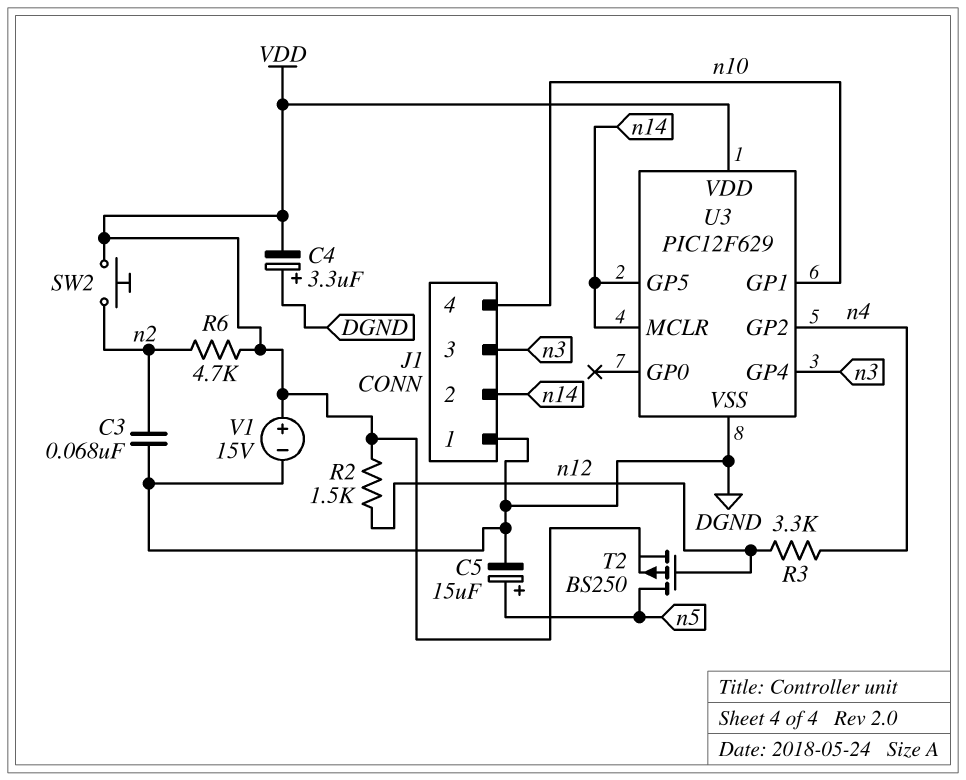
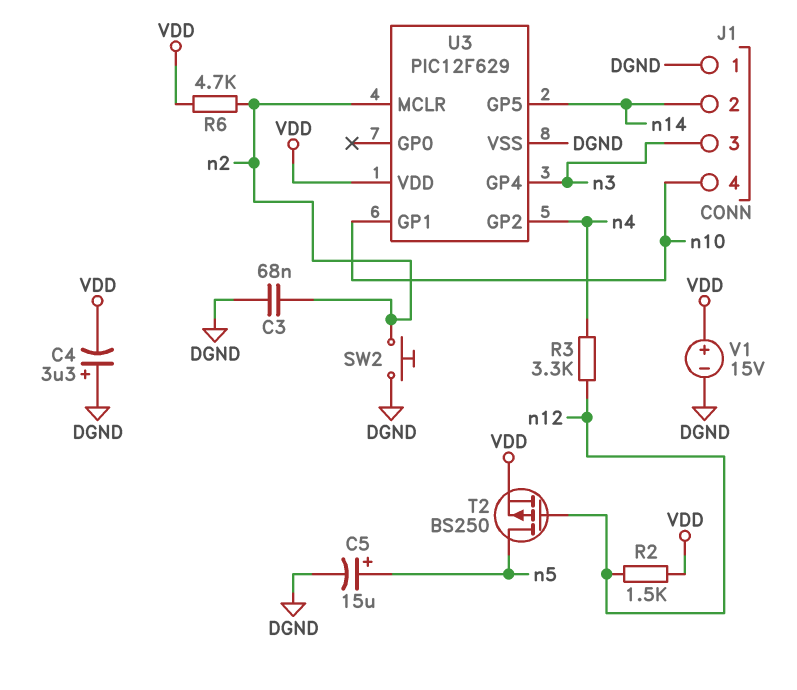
SW2: button (VDD, n2) -> button (DGND, n2)
U3 pin MCLR: n14 -> n2

